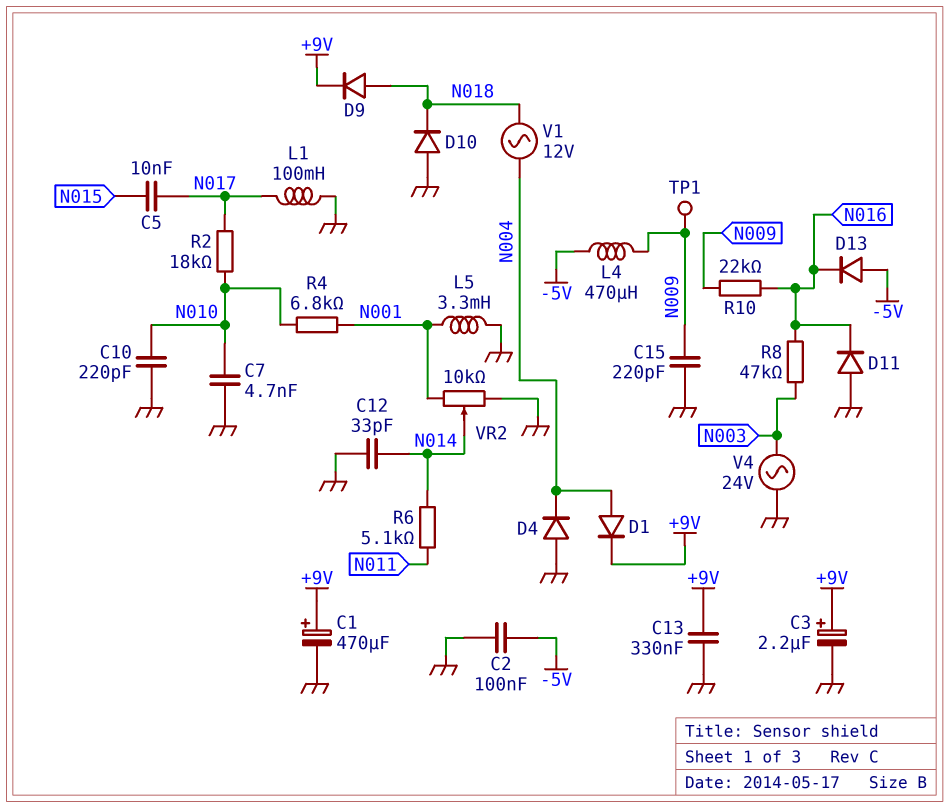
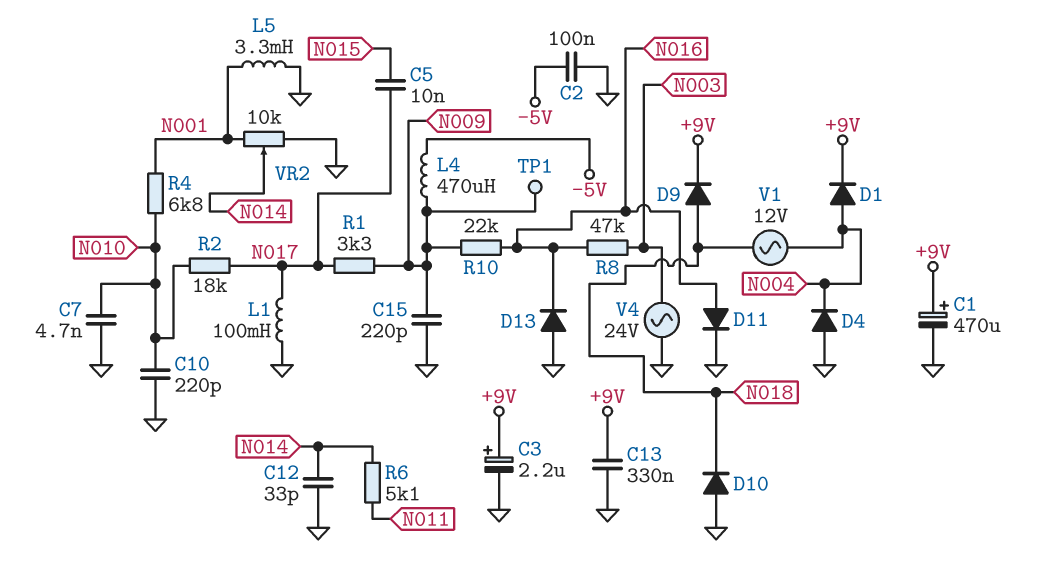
D11: diode (A GND, K N016) -> diode (A N016, K GND)
D13: diode (A -5V, K N016) -> diode (A GND, K N016)
R1: none -> 3.3k (N009, N017)

